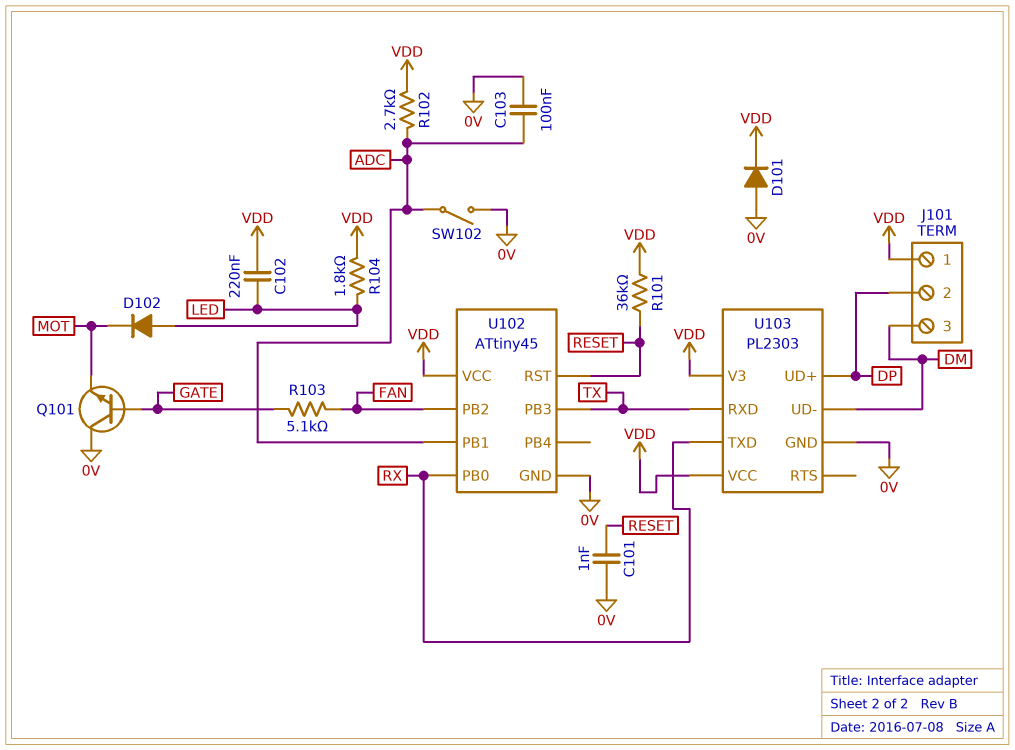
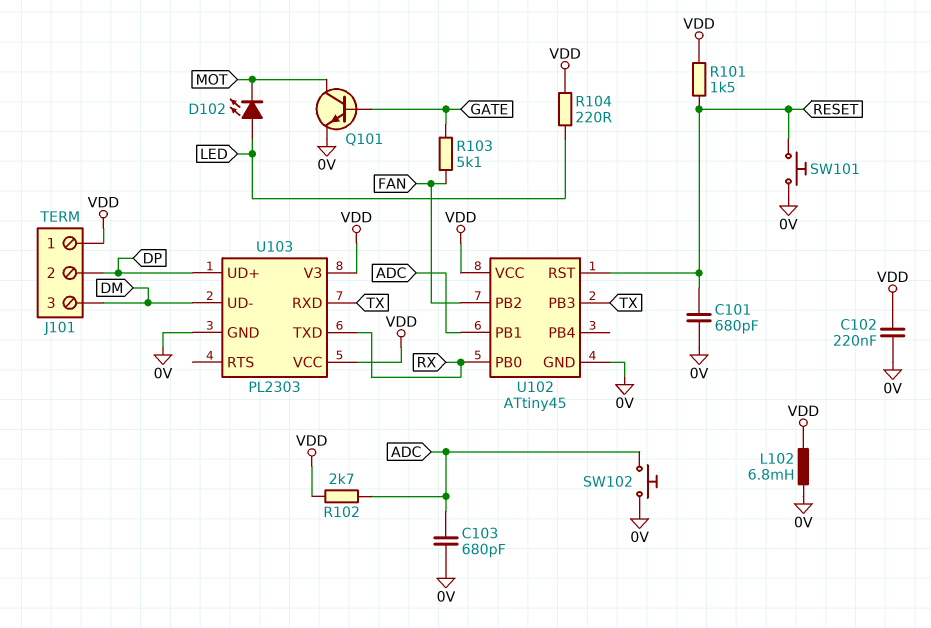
C101: 1nF (0V, RESET) -> 680pF (0V, RESET)
C102: 220nF (LED, VDD) -> 220nF (0V, VDD)
C103: 100nF (0V, ADC) -> 680pF (0V, ADC)
D101: diode (A 0V, K VDD) -> none
D102: diode (A LED, K MOT) -> LED (A LED, K MOT)
L102: none -> 6.8mH (0V, VDD)
Q101: NPN (B GATE, C 0V, E MOT) -> NPN (B GATE, C MOT, E 0V)
R101: 36k (RESET, VDD) -> 1.5k (RESET, VDD)
R104: 1.8k (LED, VDD) -> 220 (LED, VDD)
SW101: none -> button (0V, RESET)
SW102: switch (0V, ADC) -> button (0V, ADC)

